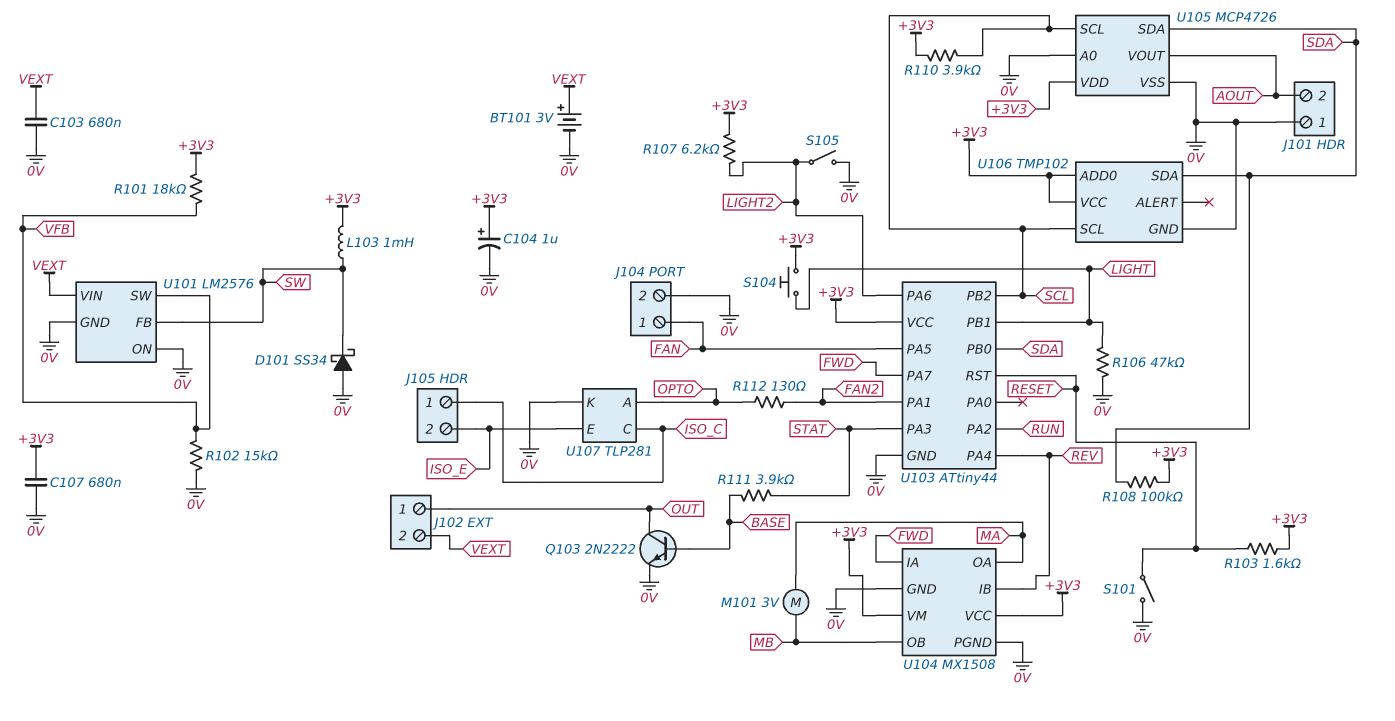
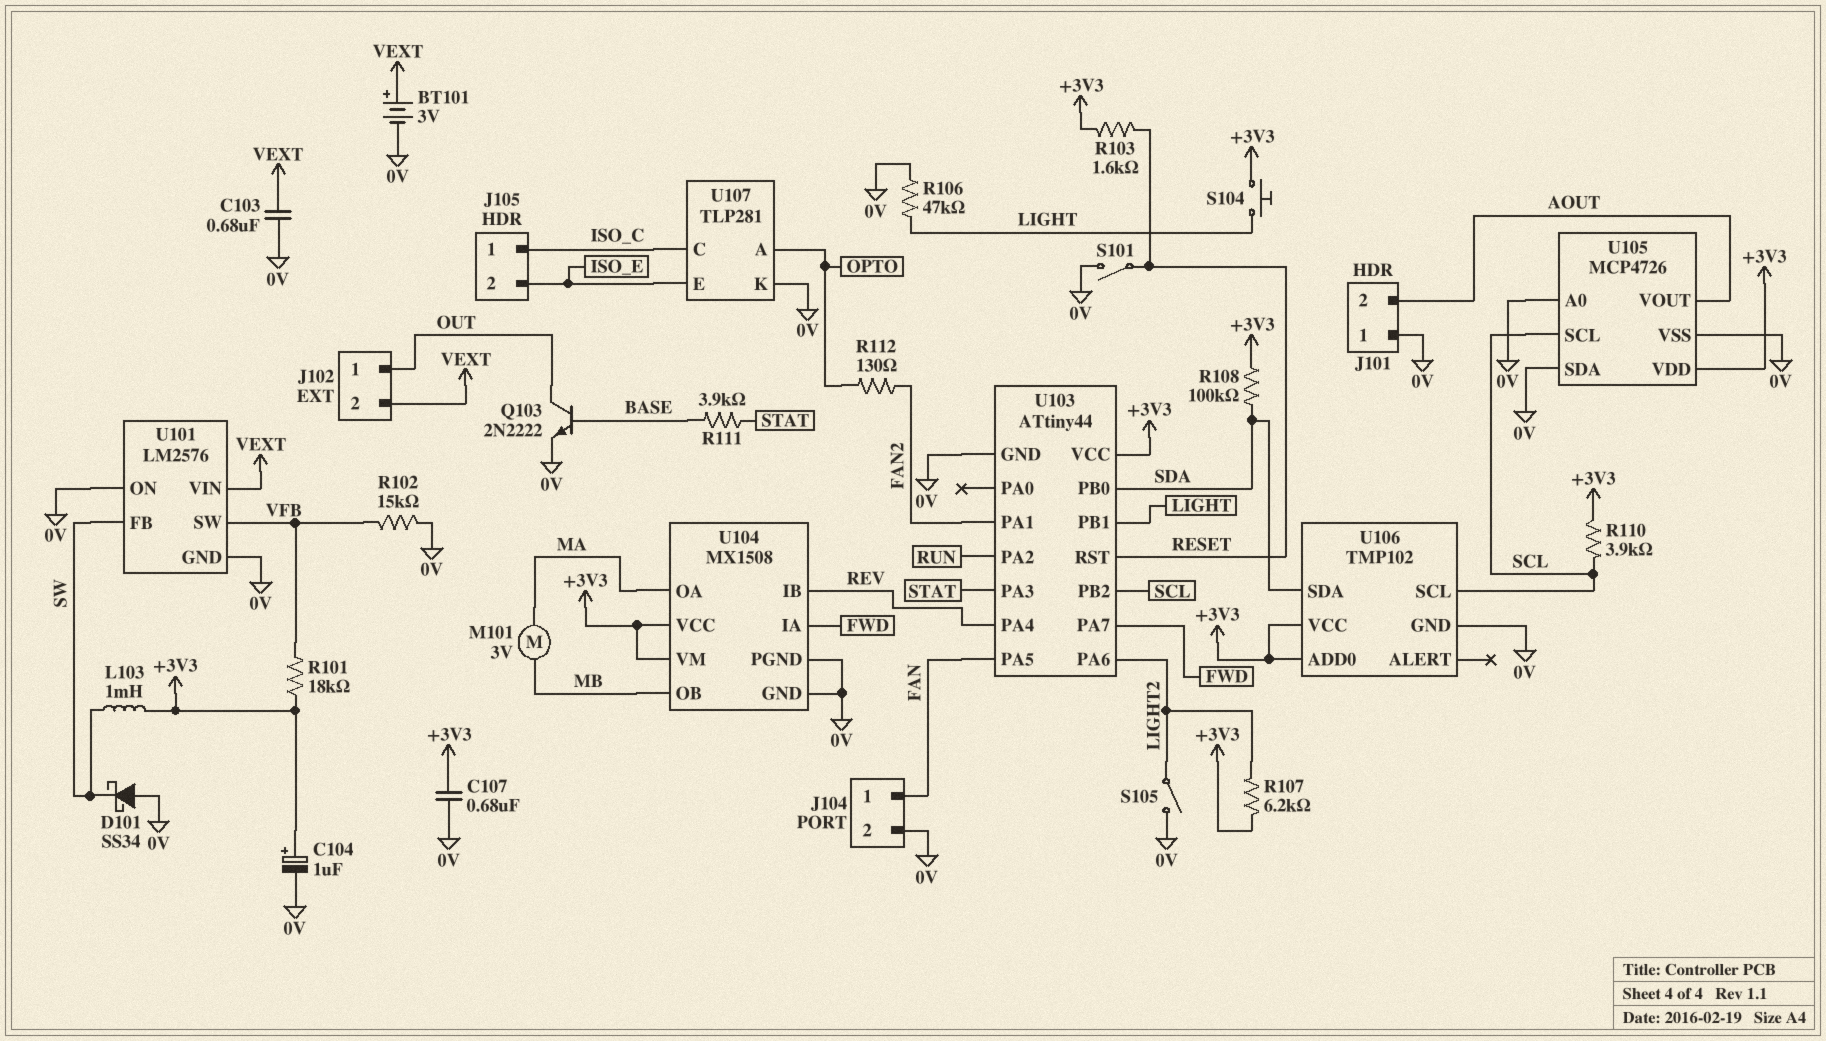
U105 pin SDA: SDA -> 0V

